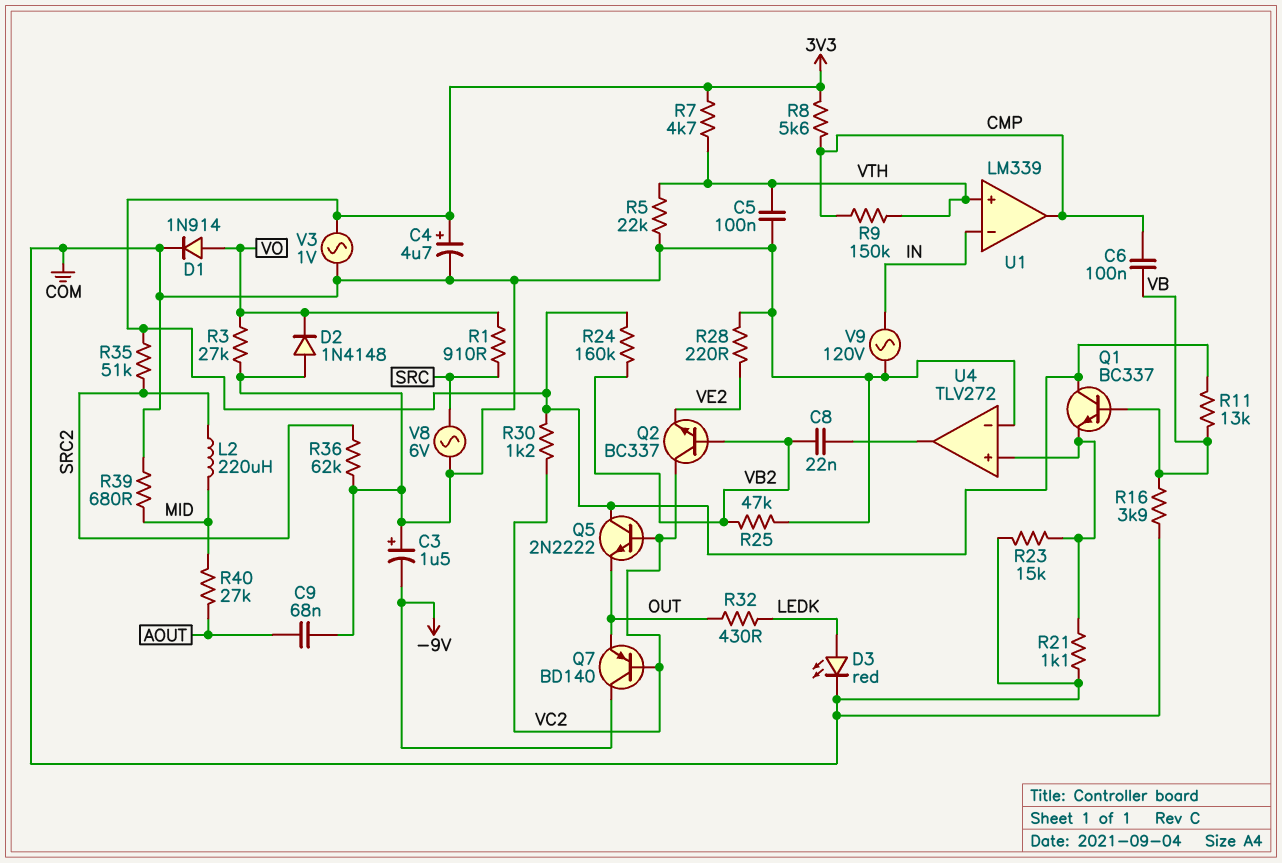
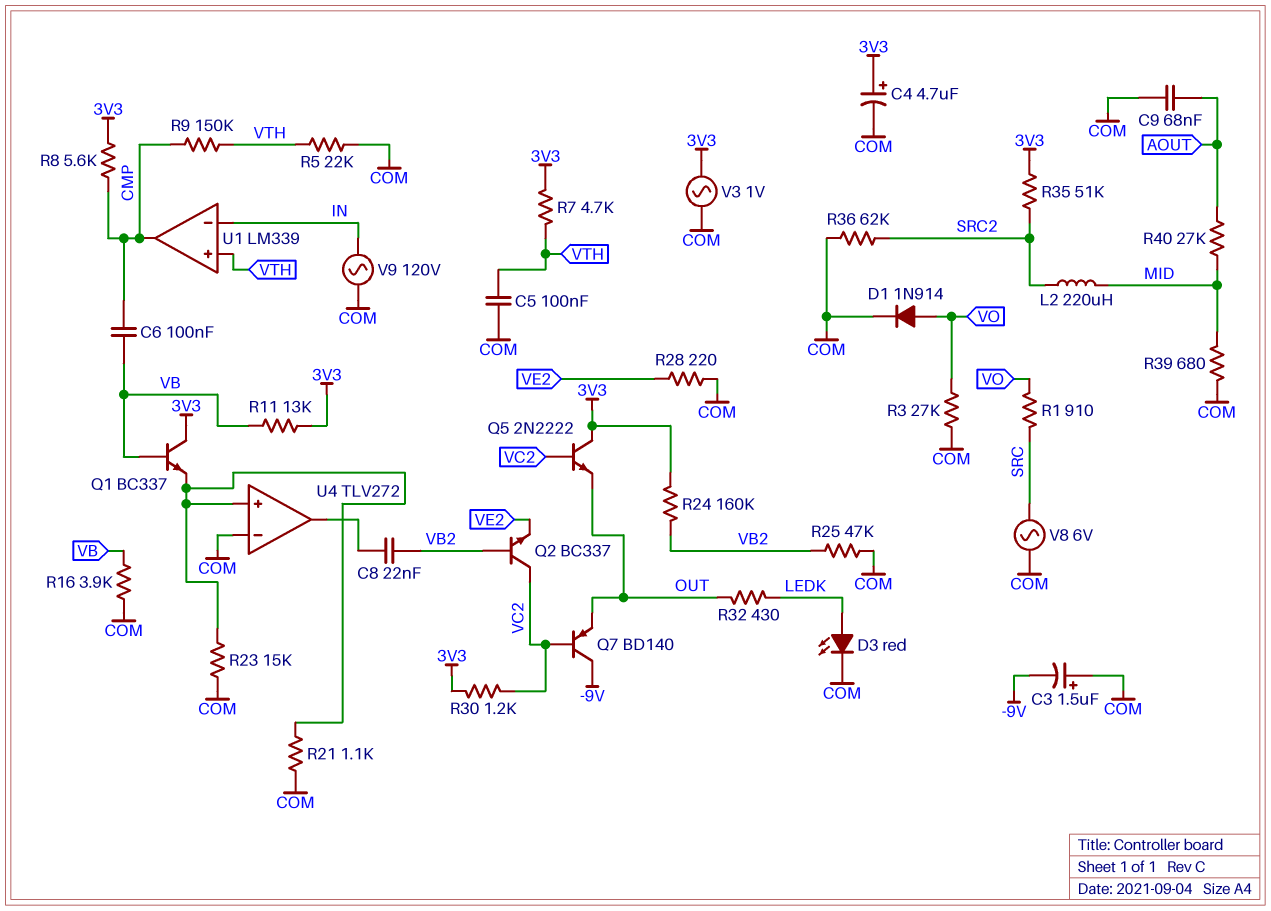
D2: diode 1N4148 (A COM, K VO) -> none

